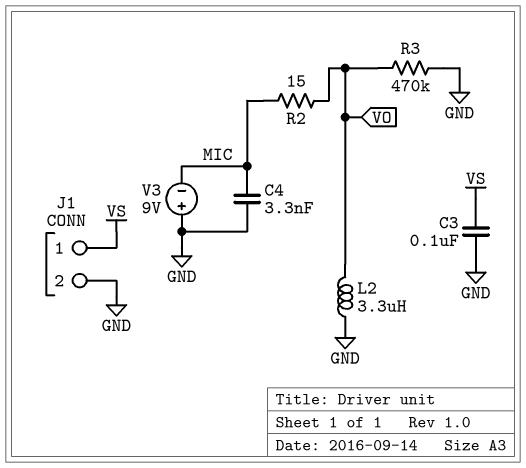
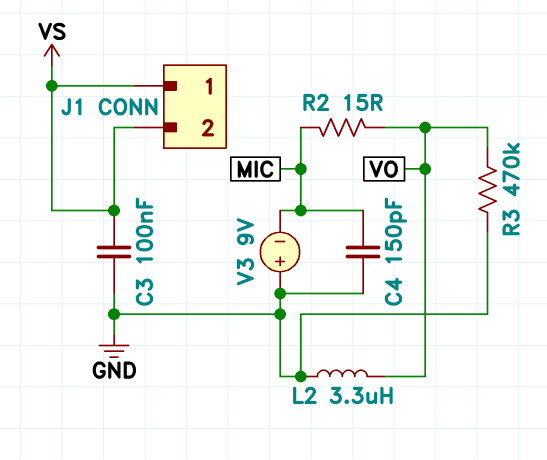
C4: 3.3nF (GND, MIC) -> 150pF (GND, MIC)
J1 pin 2: GND -> VS

